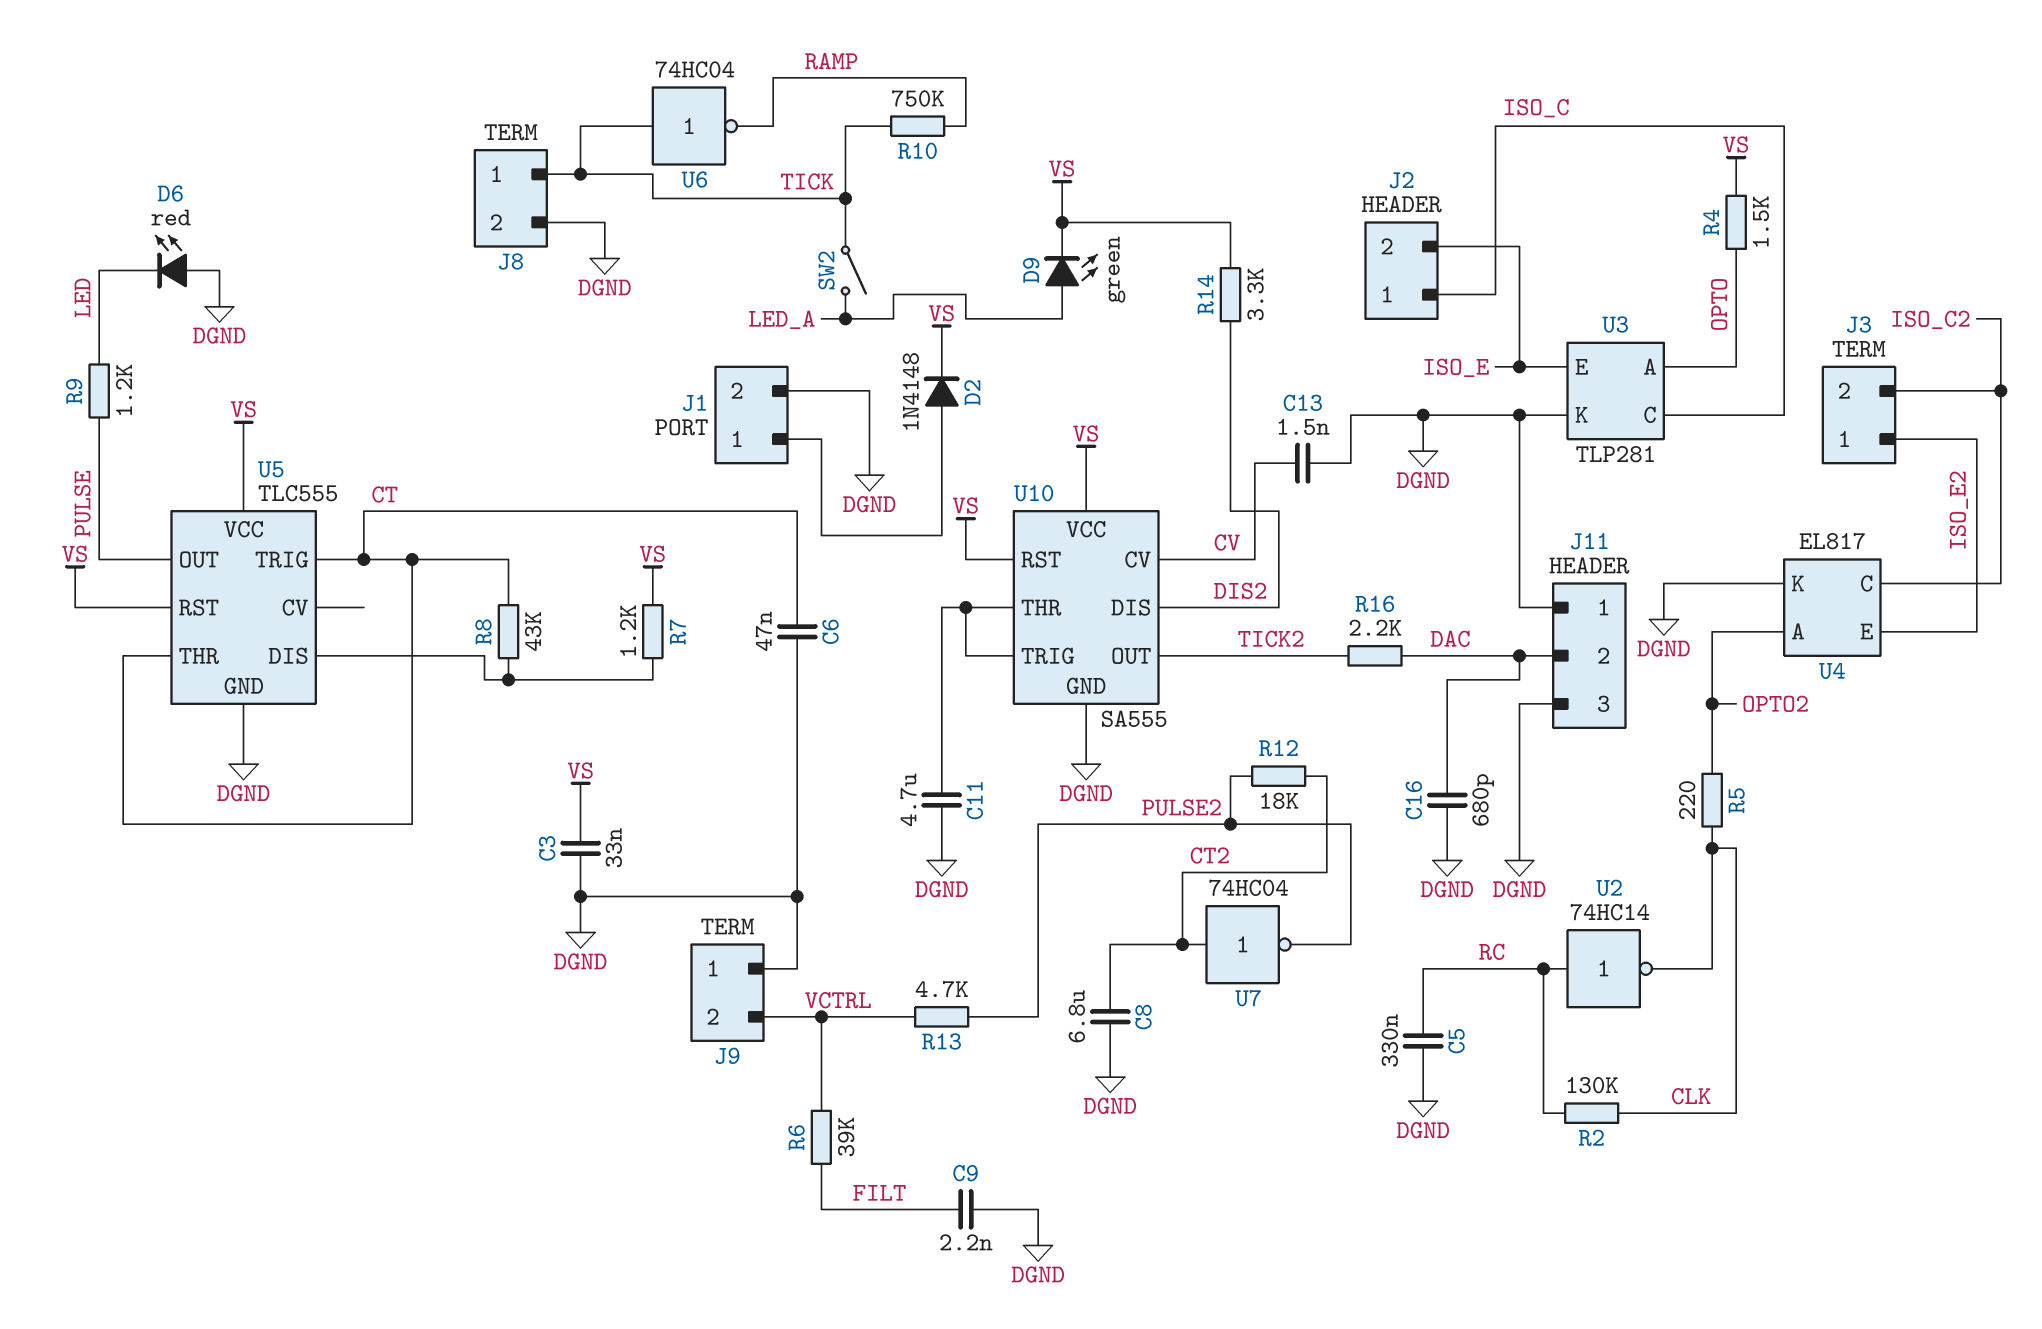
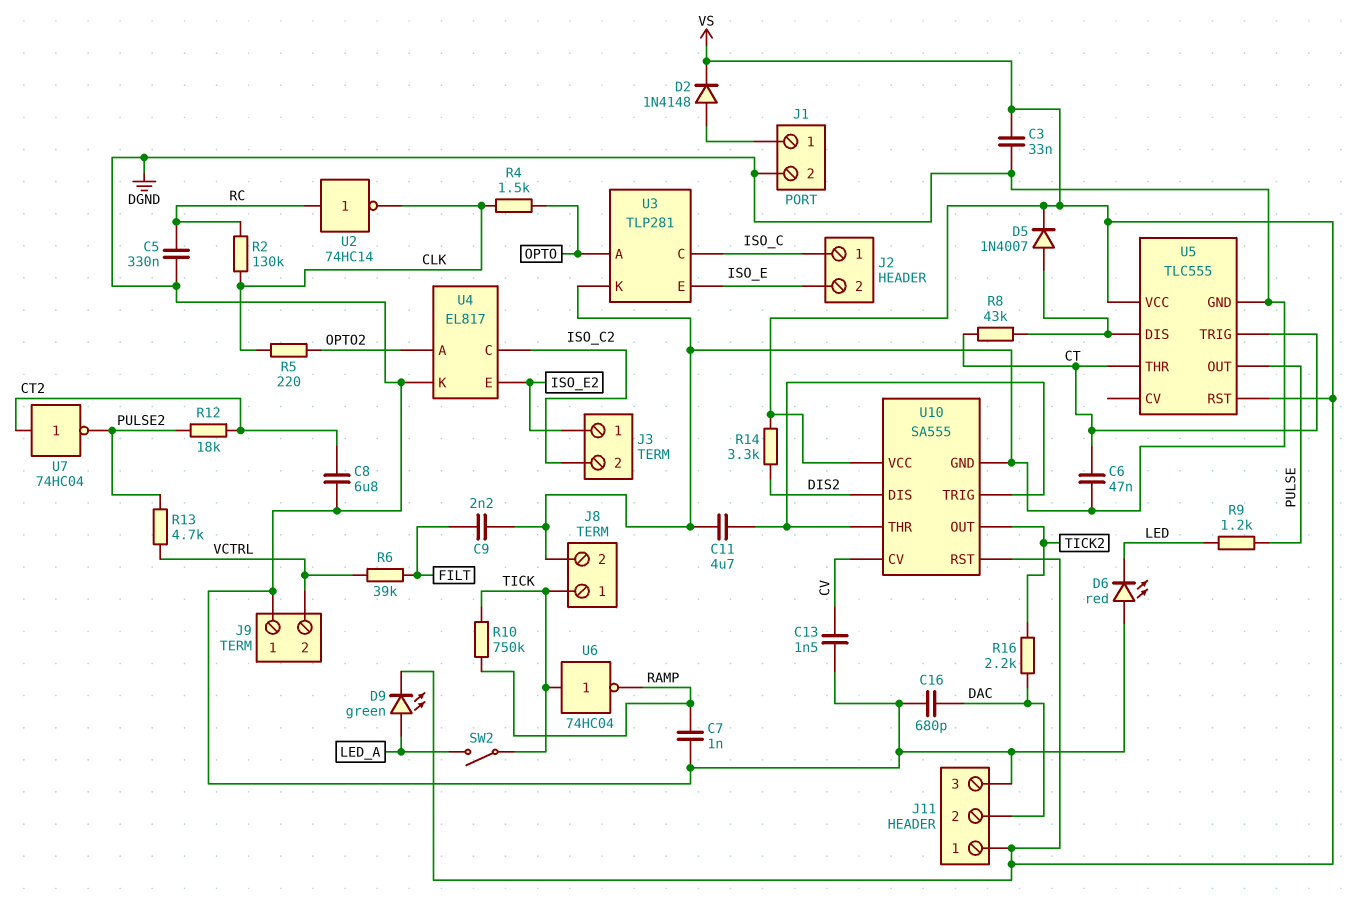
C7: none -> 1nF (DGND, RAMP)
D5: none -> diode 1N4007 (A U5/DIS, K VS)
J11 pin 1: DGND -> VS
R4: 1.5k (OPTO, VS) -> 1.5k (CLK, OPTO)
R7: 1.2k (U5/DIS, VS) -> none

